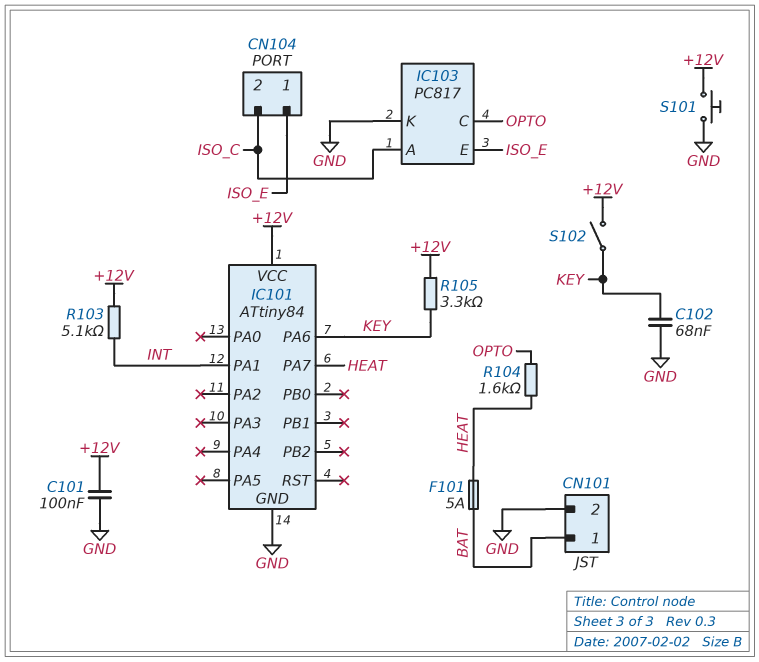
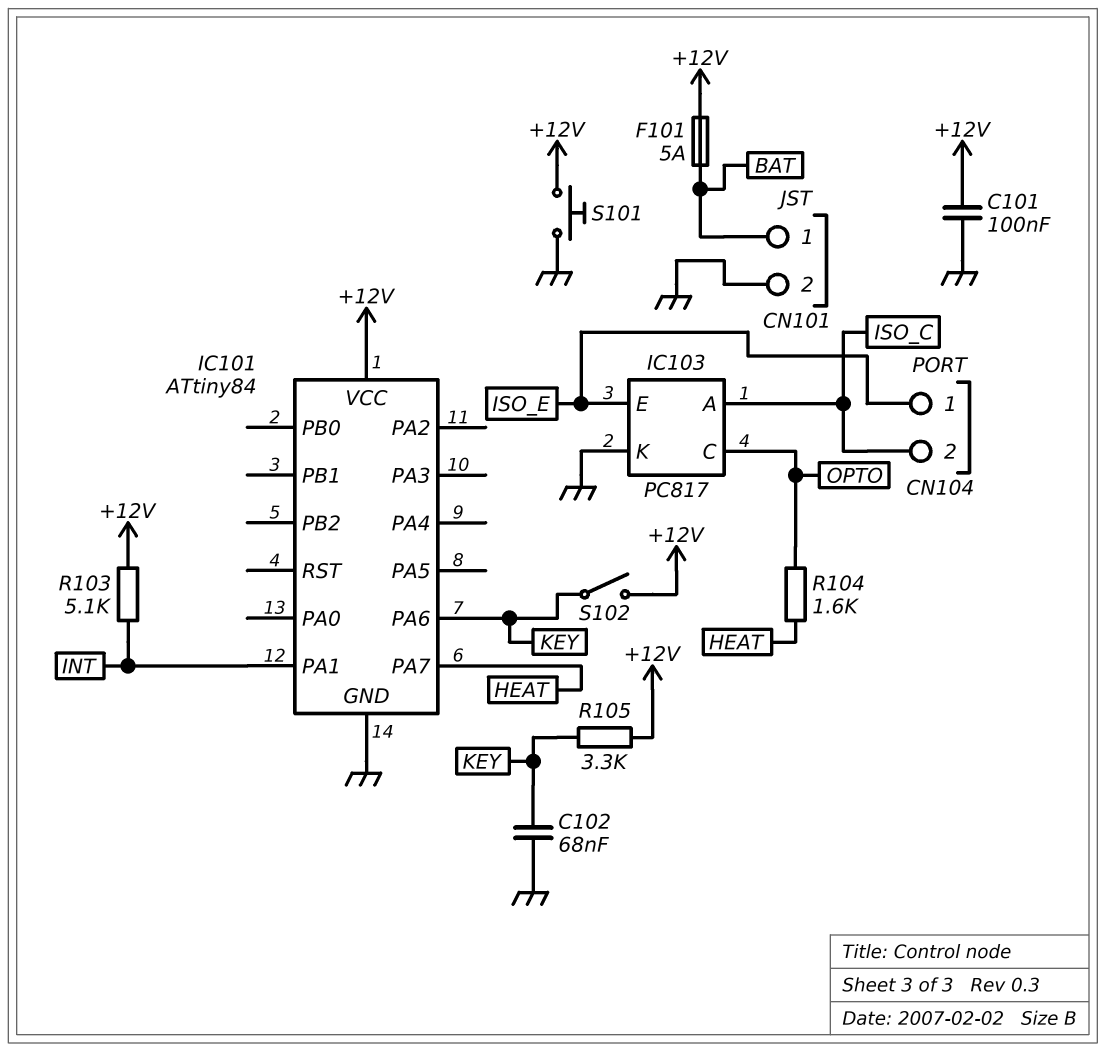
F101: 5A (BAT, HEAT) -> 5A (+12V, BAT)

